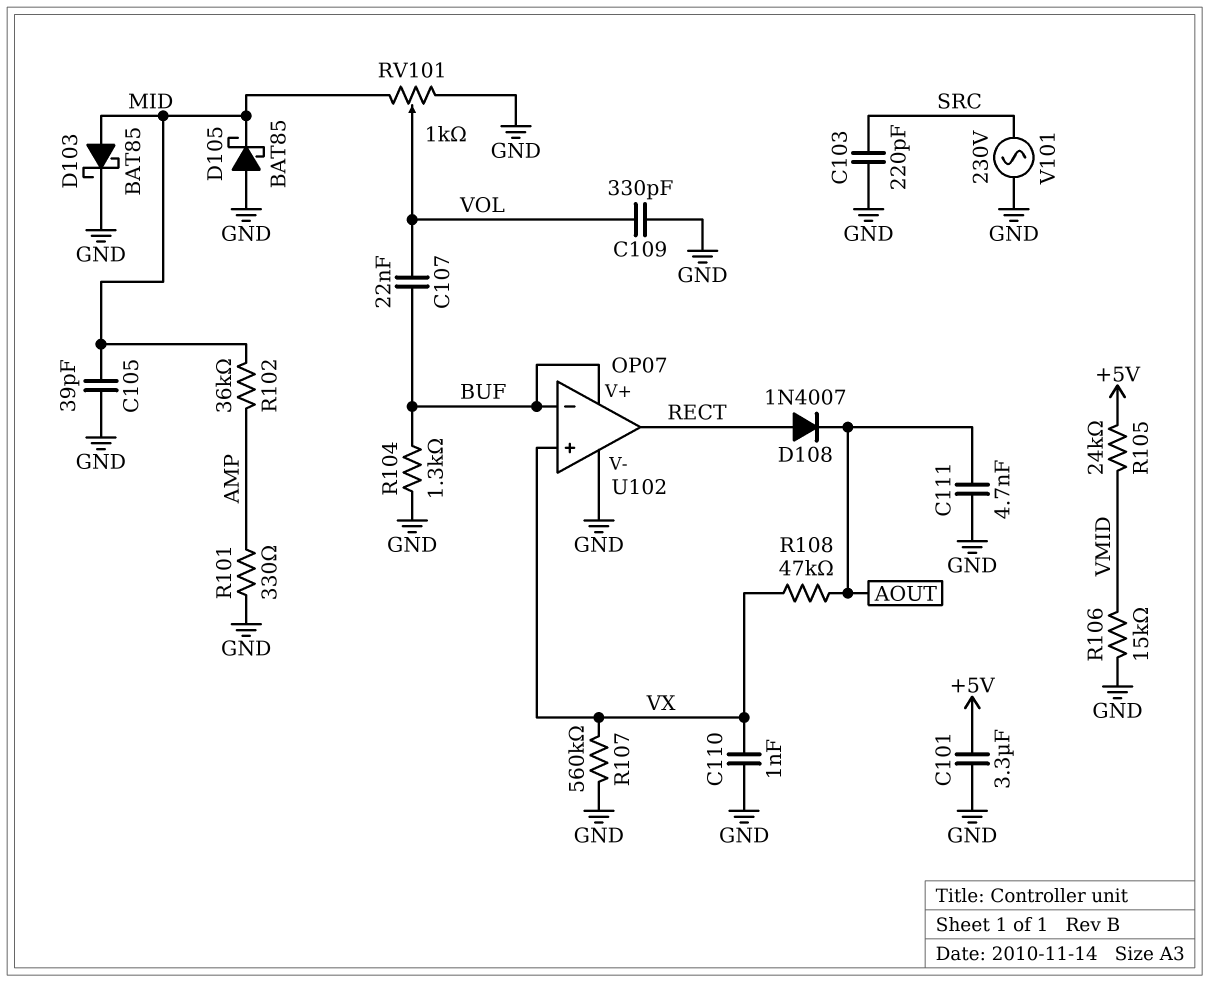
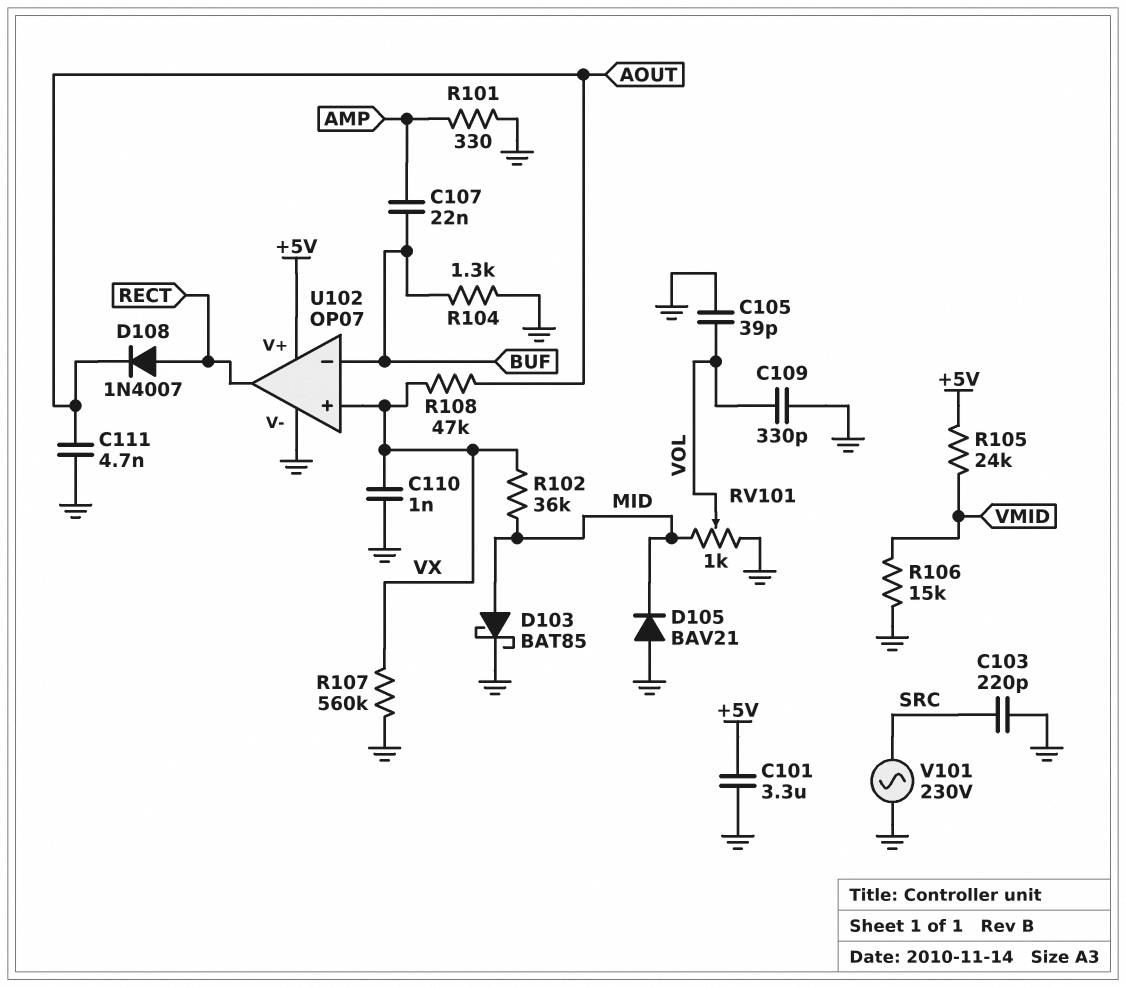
C105: 39pF (GND, MID) -> 39pF (GND, VOL)
C107: 22nF (BUF, VOL) -> 22nF (AMP, BUF)
D105: schottky BAT85 (A GND, K MID) -> diode BAV21 (A GND, K MID)
R102: 36k (AMP, MID) -> 36k (MID, VX)
U102 pin V+: BUF -> +5V

